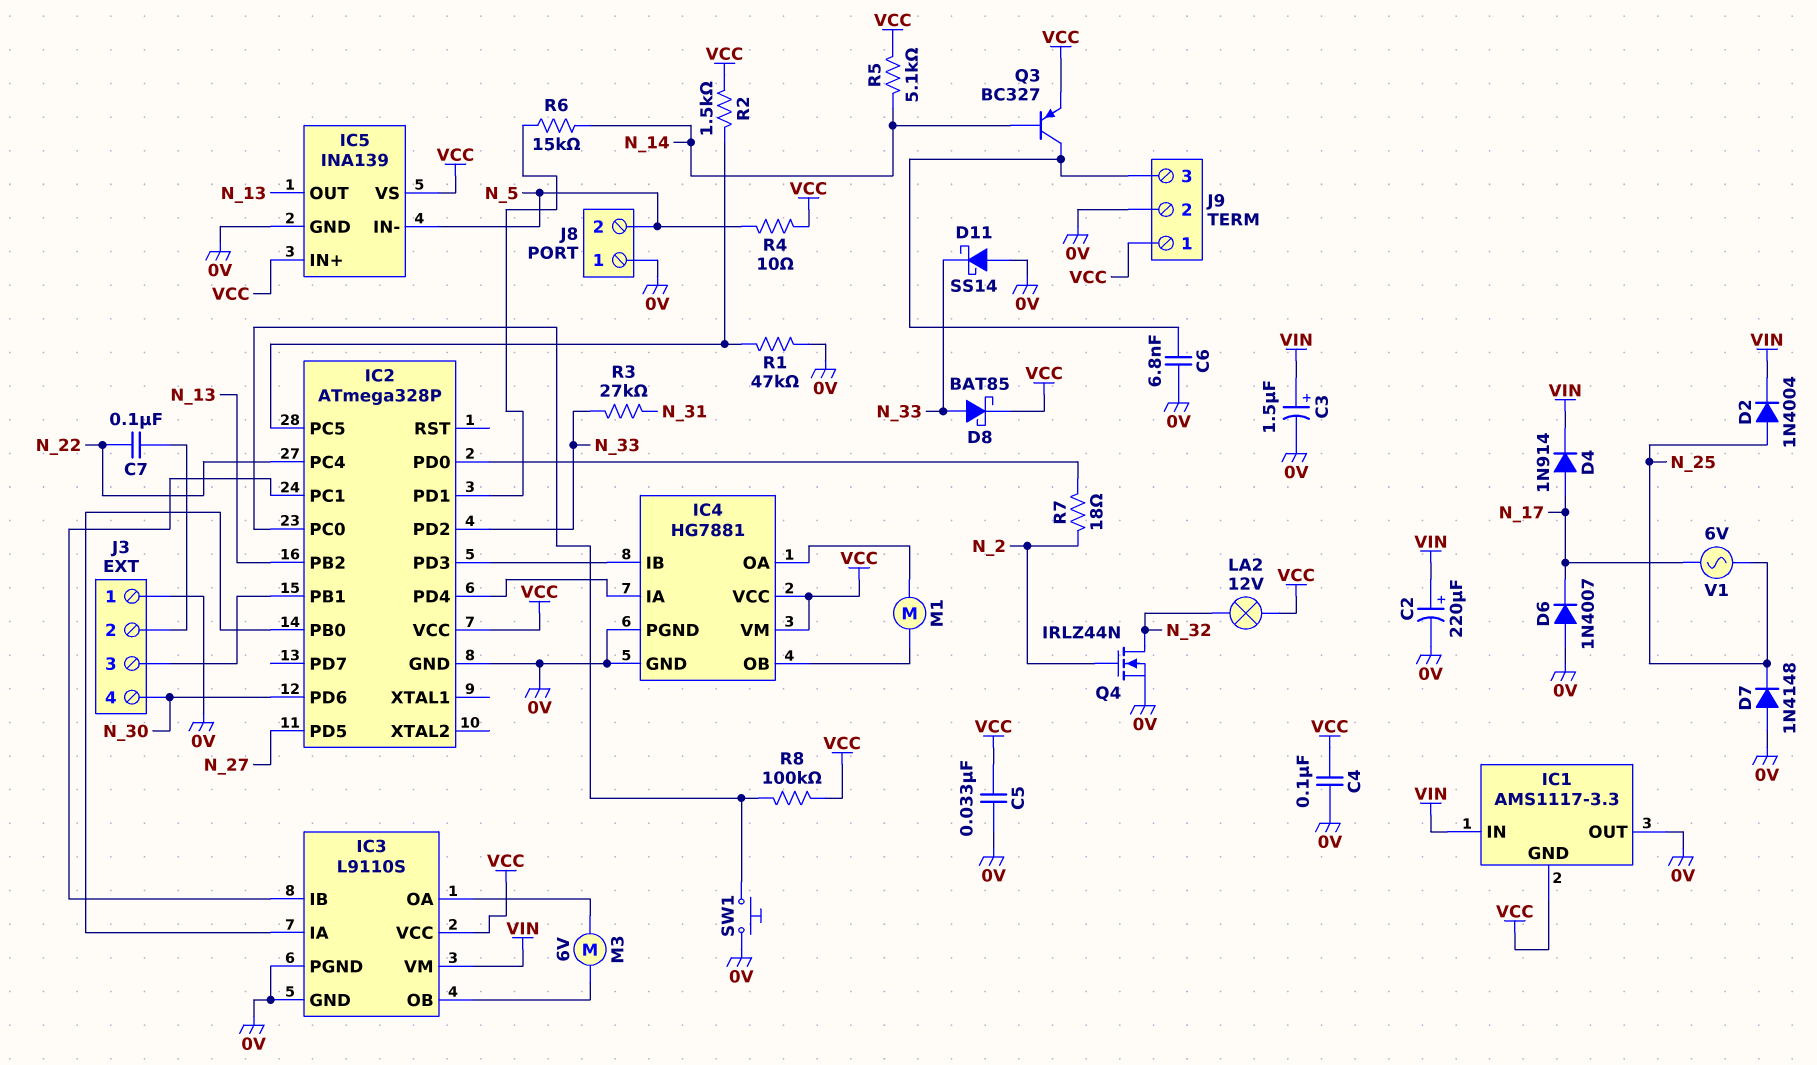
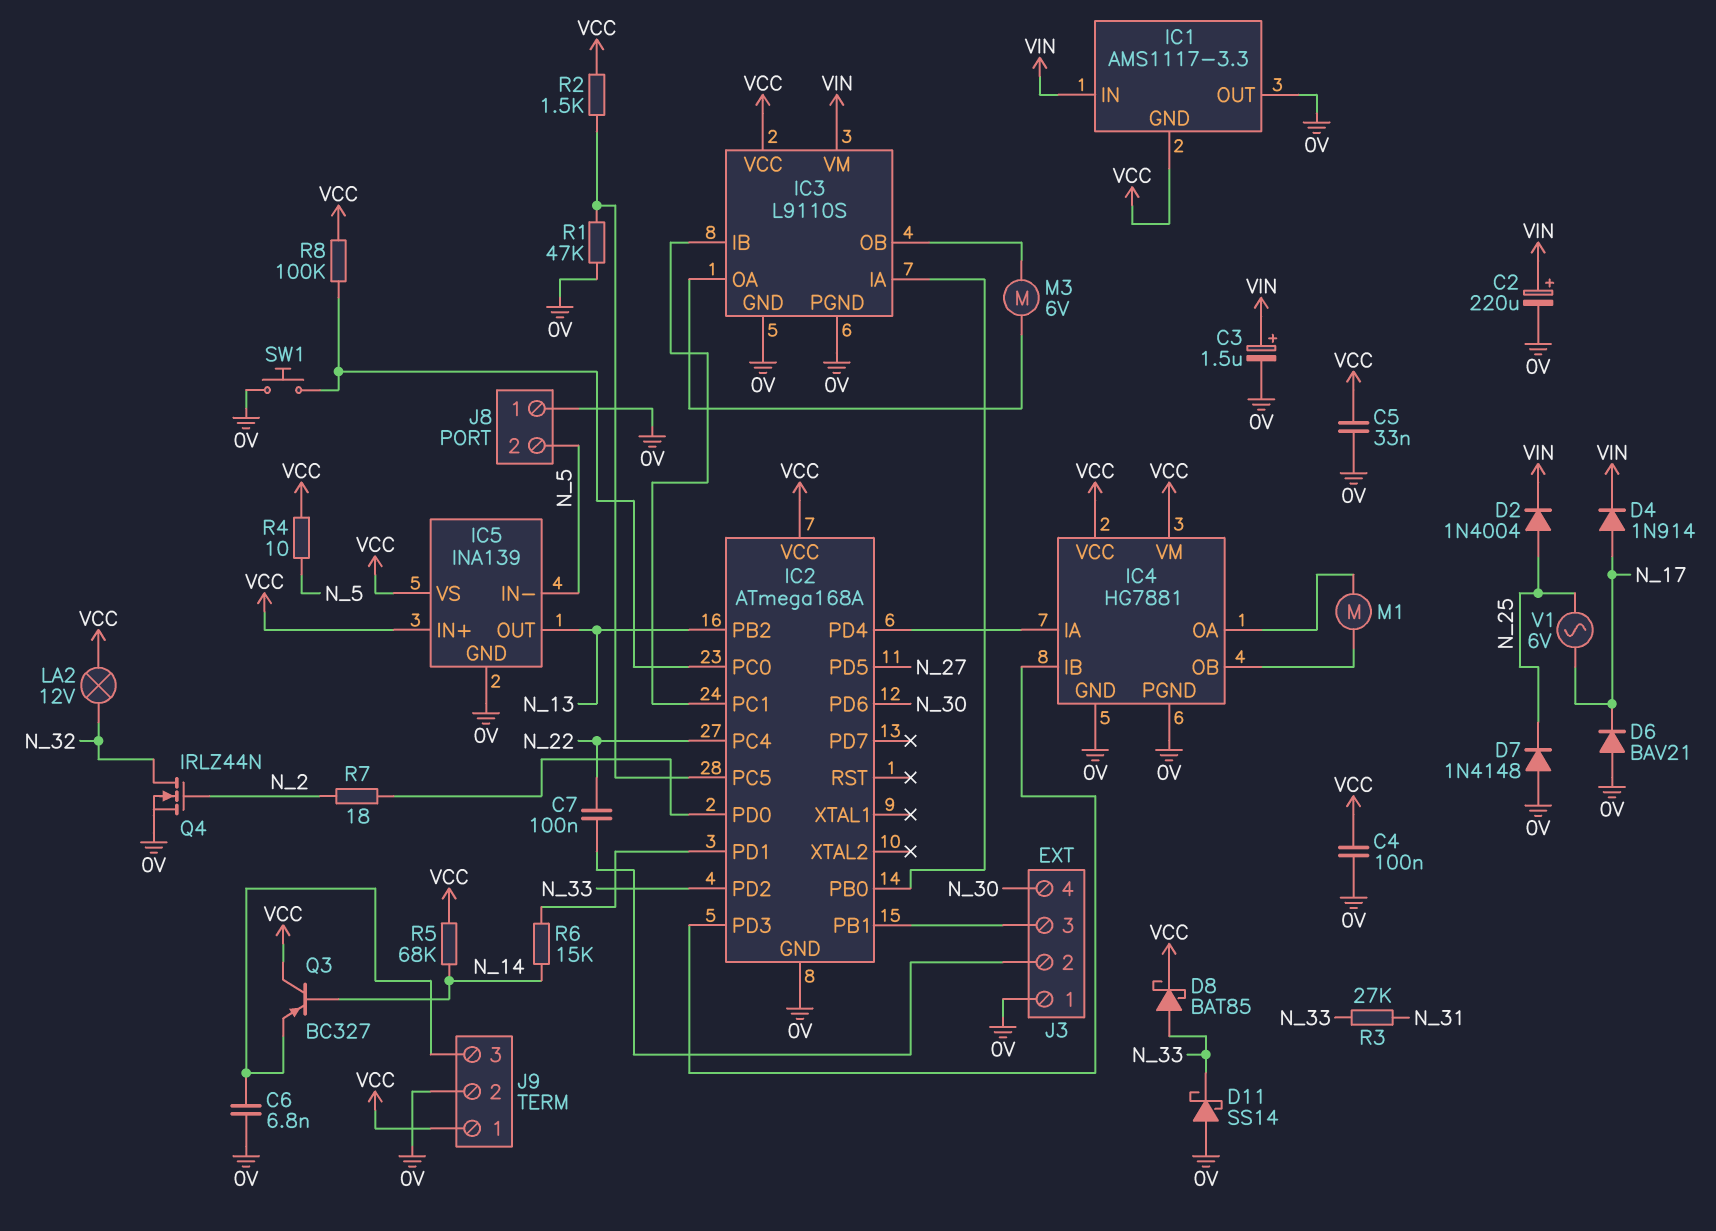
D6: diode 1N4007 (A 0V, K N_17) -> diode BAV21 (A 0V, K N_17)
IC2: ATmega328P -> ATmega168A
Q3: PNP BC327 (B N_14, C J9/3, E VCC) -> PNP BC327 (B N_14, C VCC, E J9/3)
R5: 5.1k (N_14, VCC) -> 68k (N_14, VCC)

